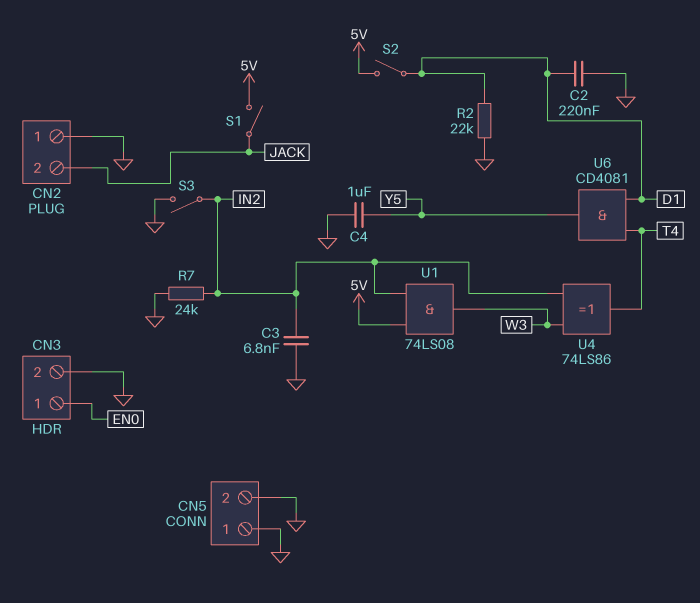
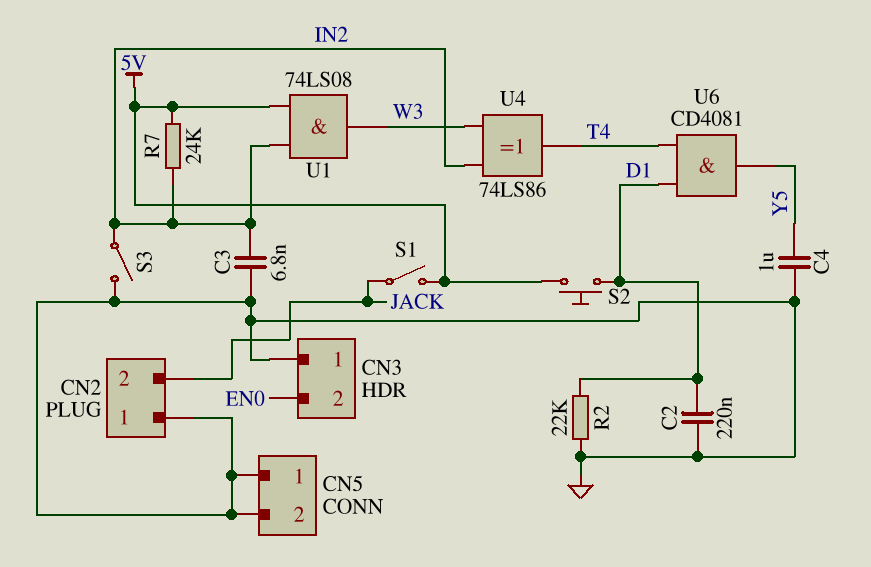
CN3 pin 1: EN0 -> GND
CN3 pin 2: GND -> EN0
R7: 24k (GND, IN2) -> 24k (5V, IN2)
S2: switch (5V, D1) -> button (5V, D1)

